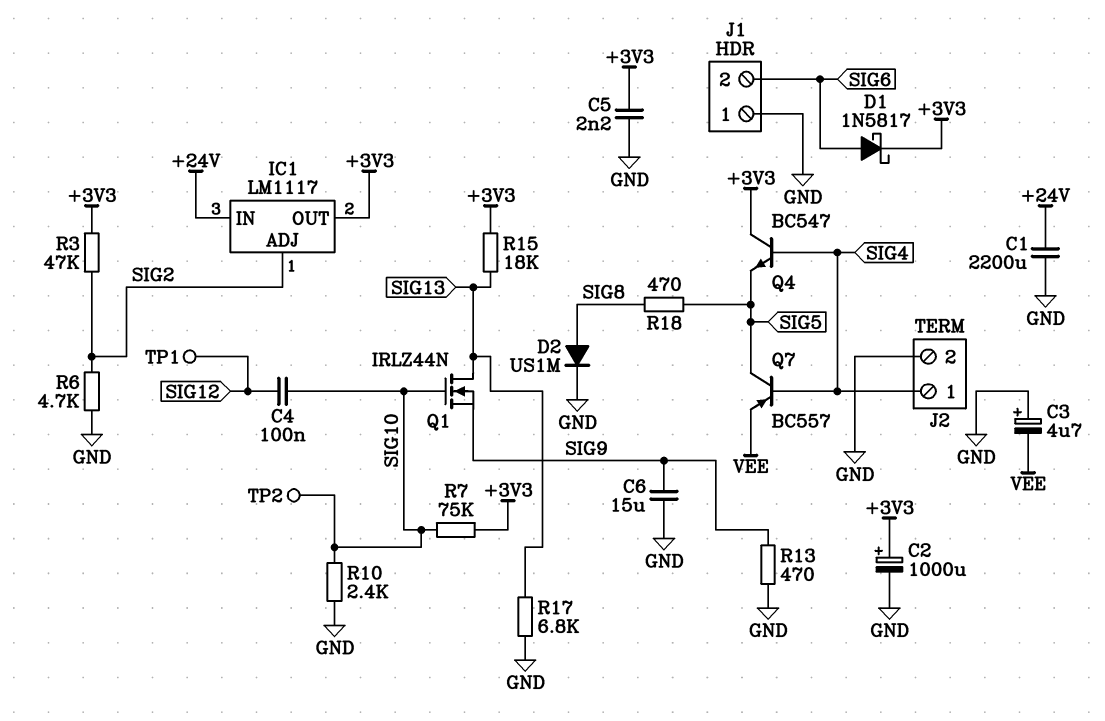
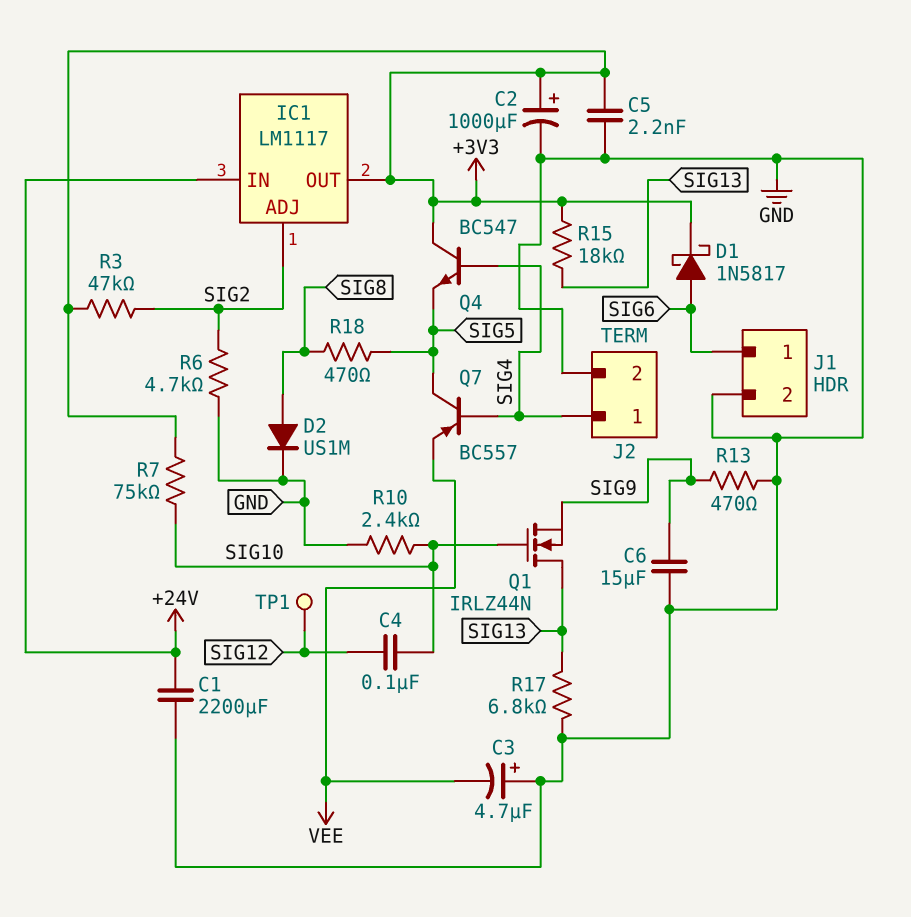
J1 pin 1: GND -> SIG6
J1 pin 2: SIG6 -> GND
TP2: test point (SIG10) -> none

